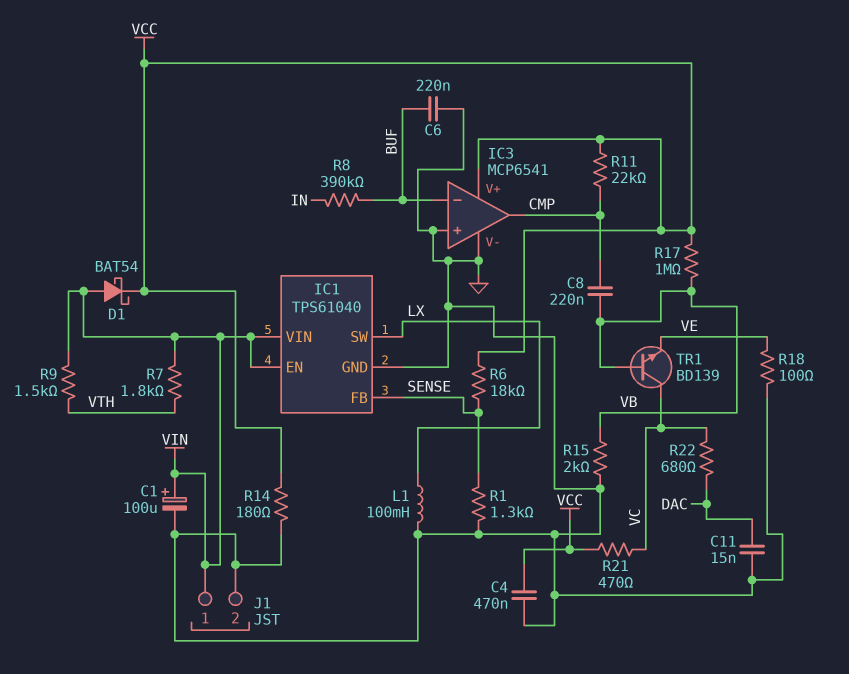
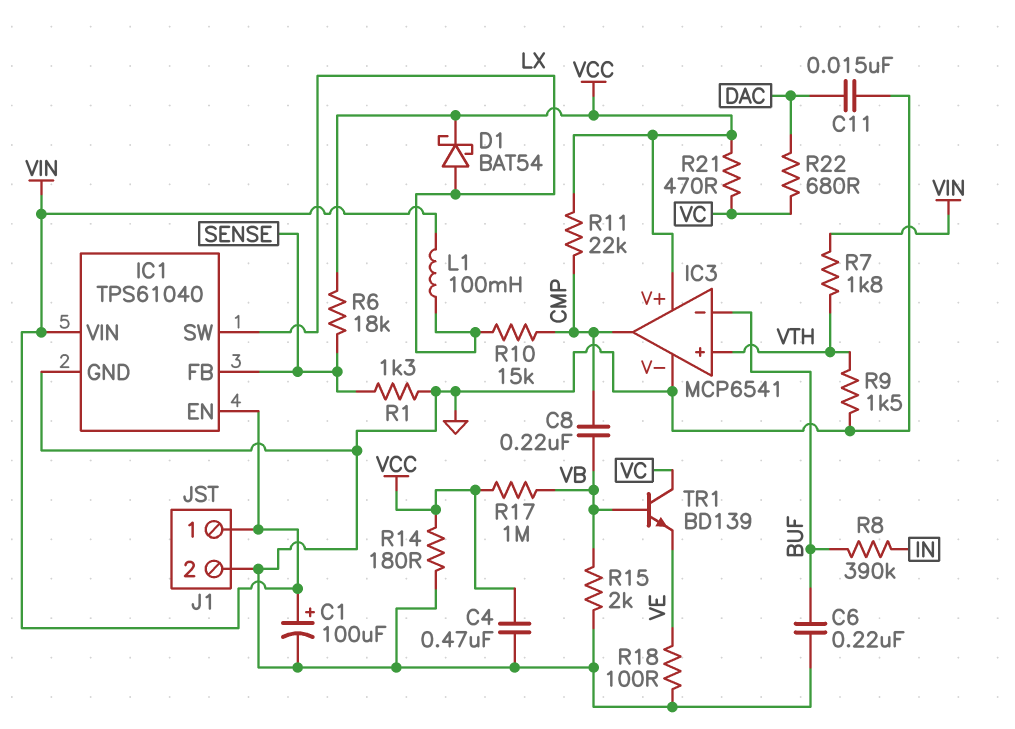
D1: schottky BAT54 (A VIN, K VCC) -> schottky BAT54 (A LX, K VCC)
IC3 pin in+: GND -> VTH
L1: 100mH (GND, LX) -> 100mH (LX, VIN)
R9: 1.5k (VIN, VTH) -> 1.5k (GND, VTH)
R10: none -> 15k (CMP, LX)

